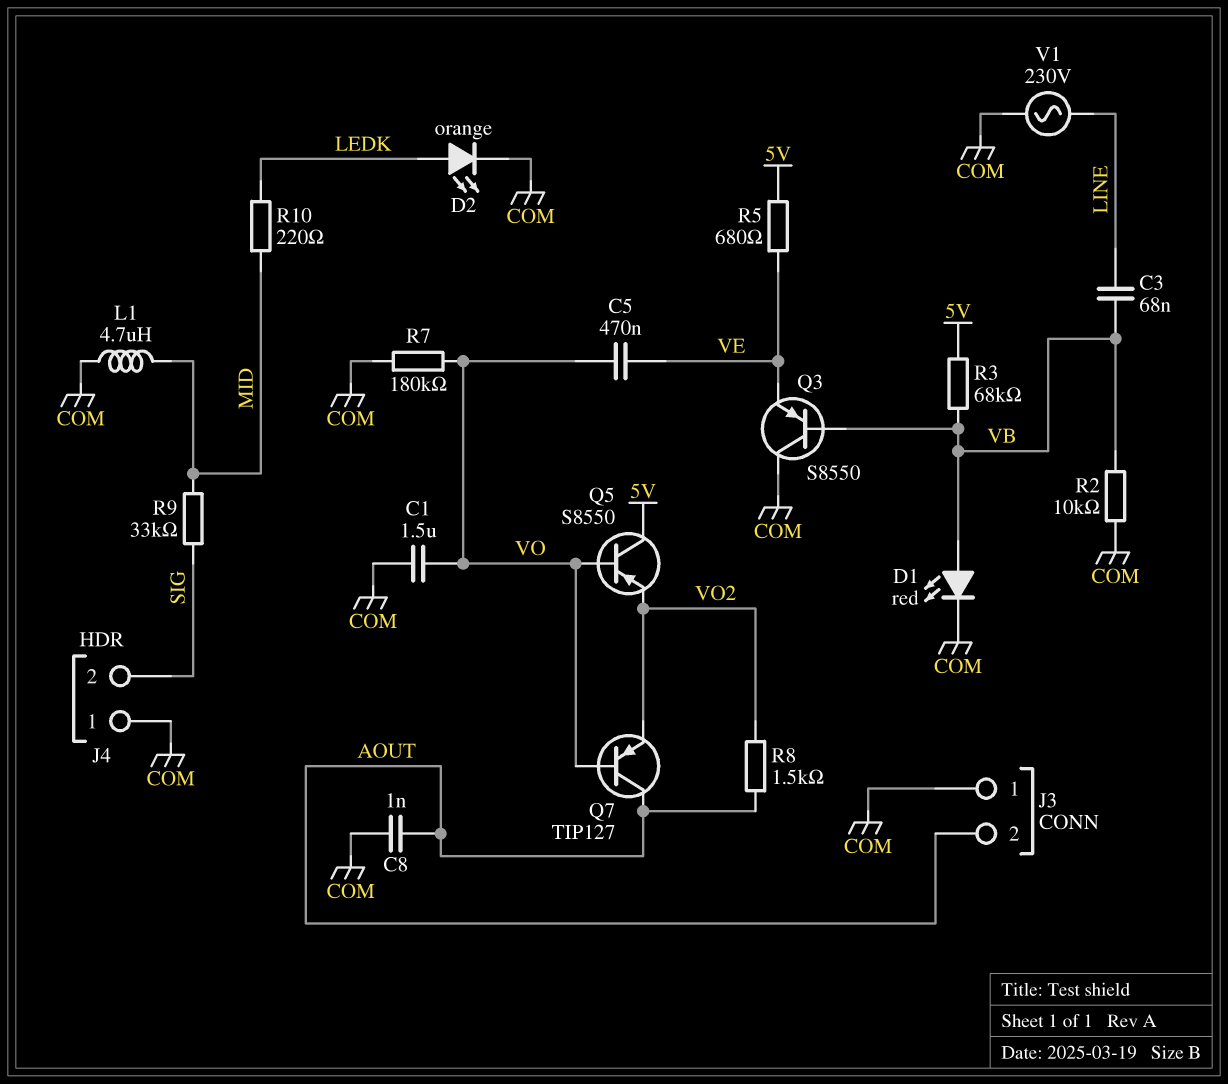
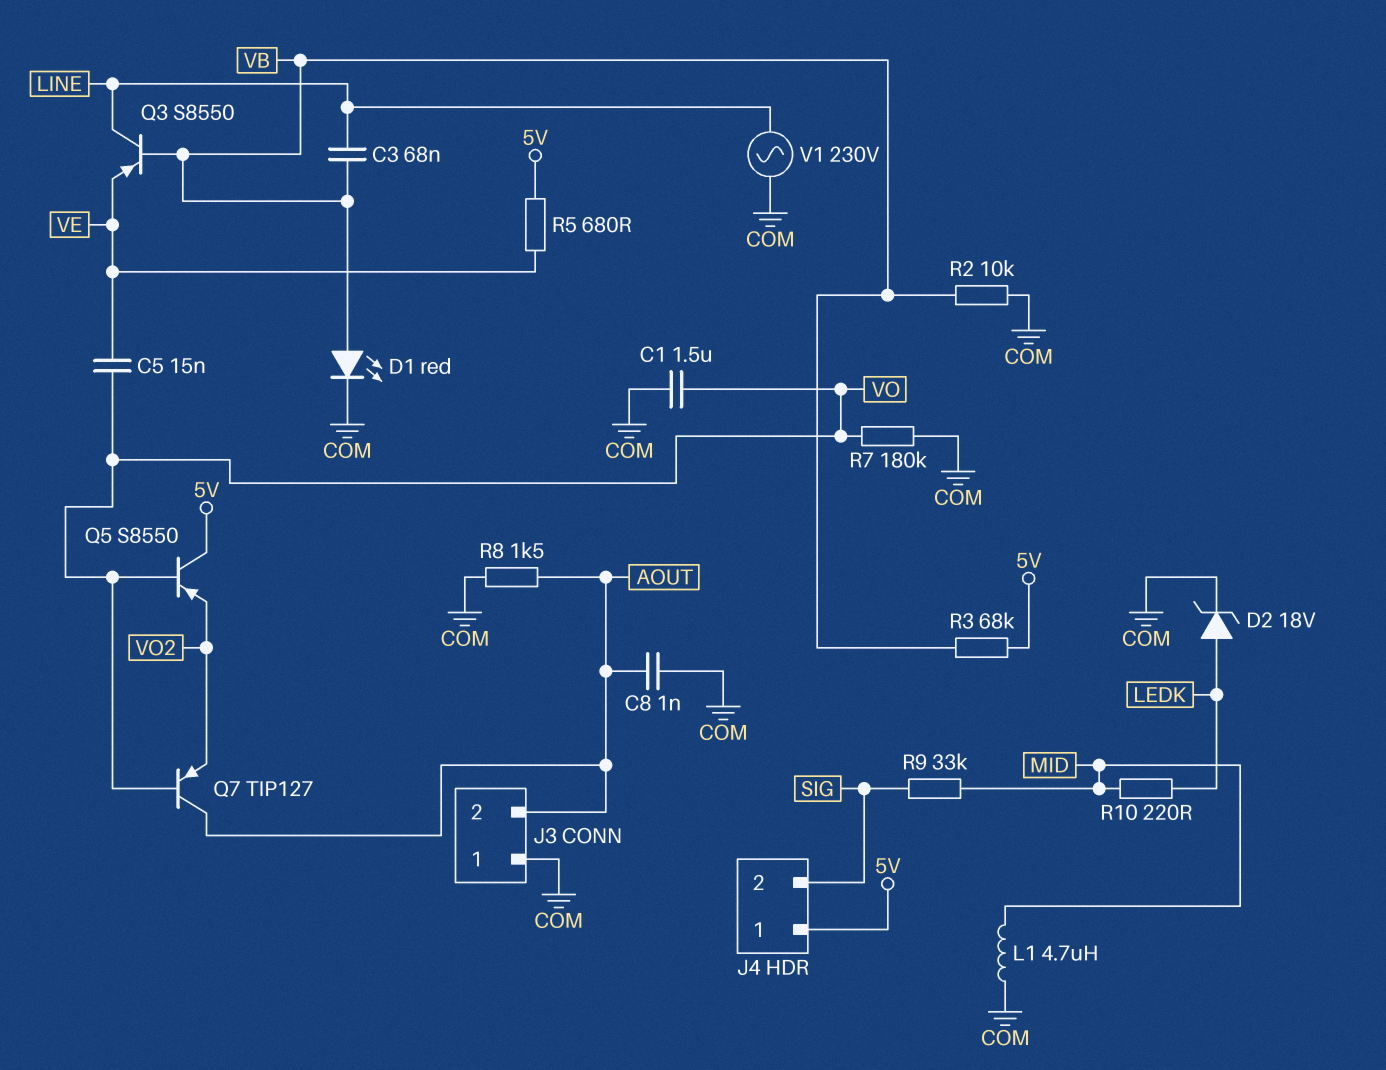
C5: 470nF (VE, VO) -> 15nF (VE, VO)
D2: LED orange (A LEDK, K COM) -> zener 18V (A LEDK, K COM)
J4 pin 1: COM -> 5V
Q3: PNP S8550 (B VB, C COM, E VE) -> PNP S8550 (B VB, C LINE, E VE)
R8: 1.5k (AOUT, VO2) -> 1.5k (AOUT, COM)

